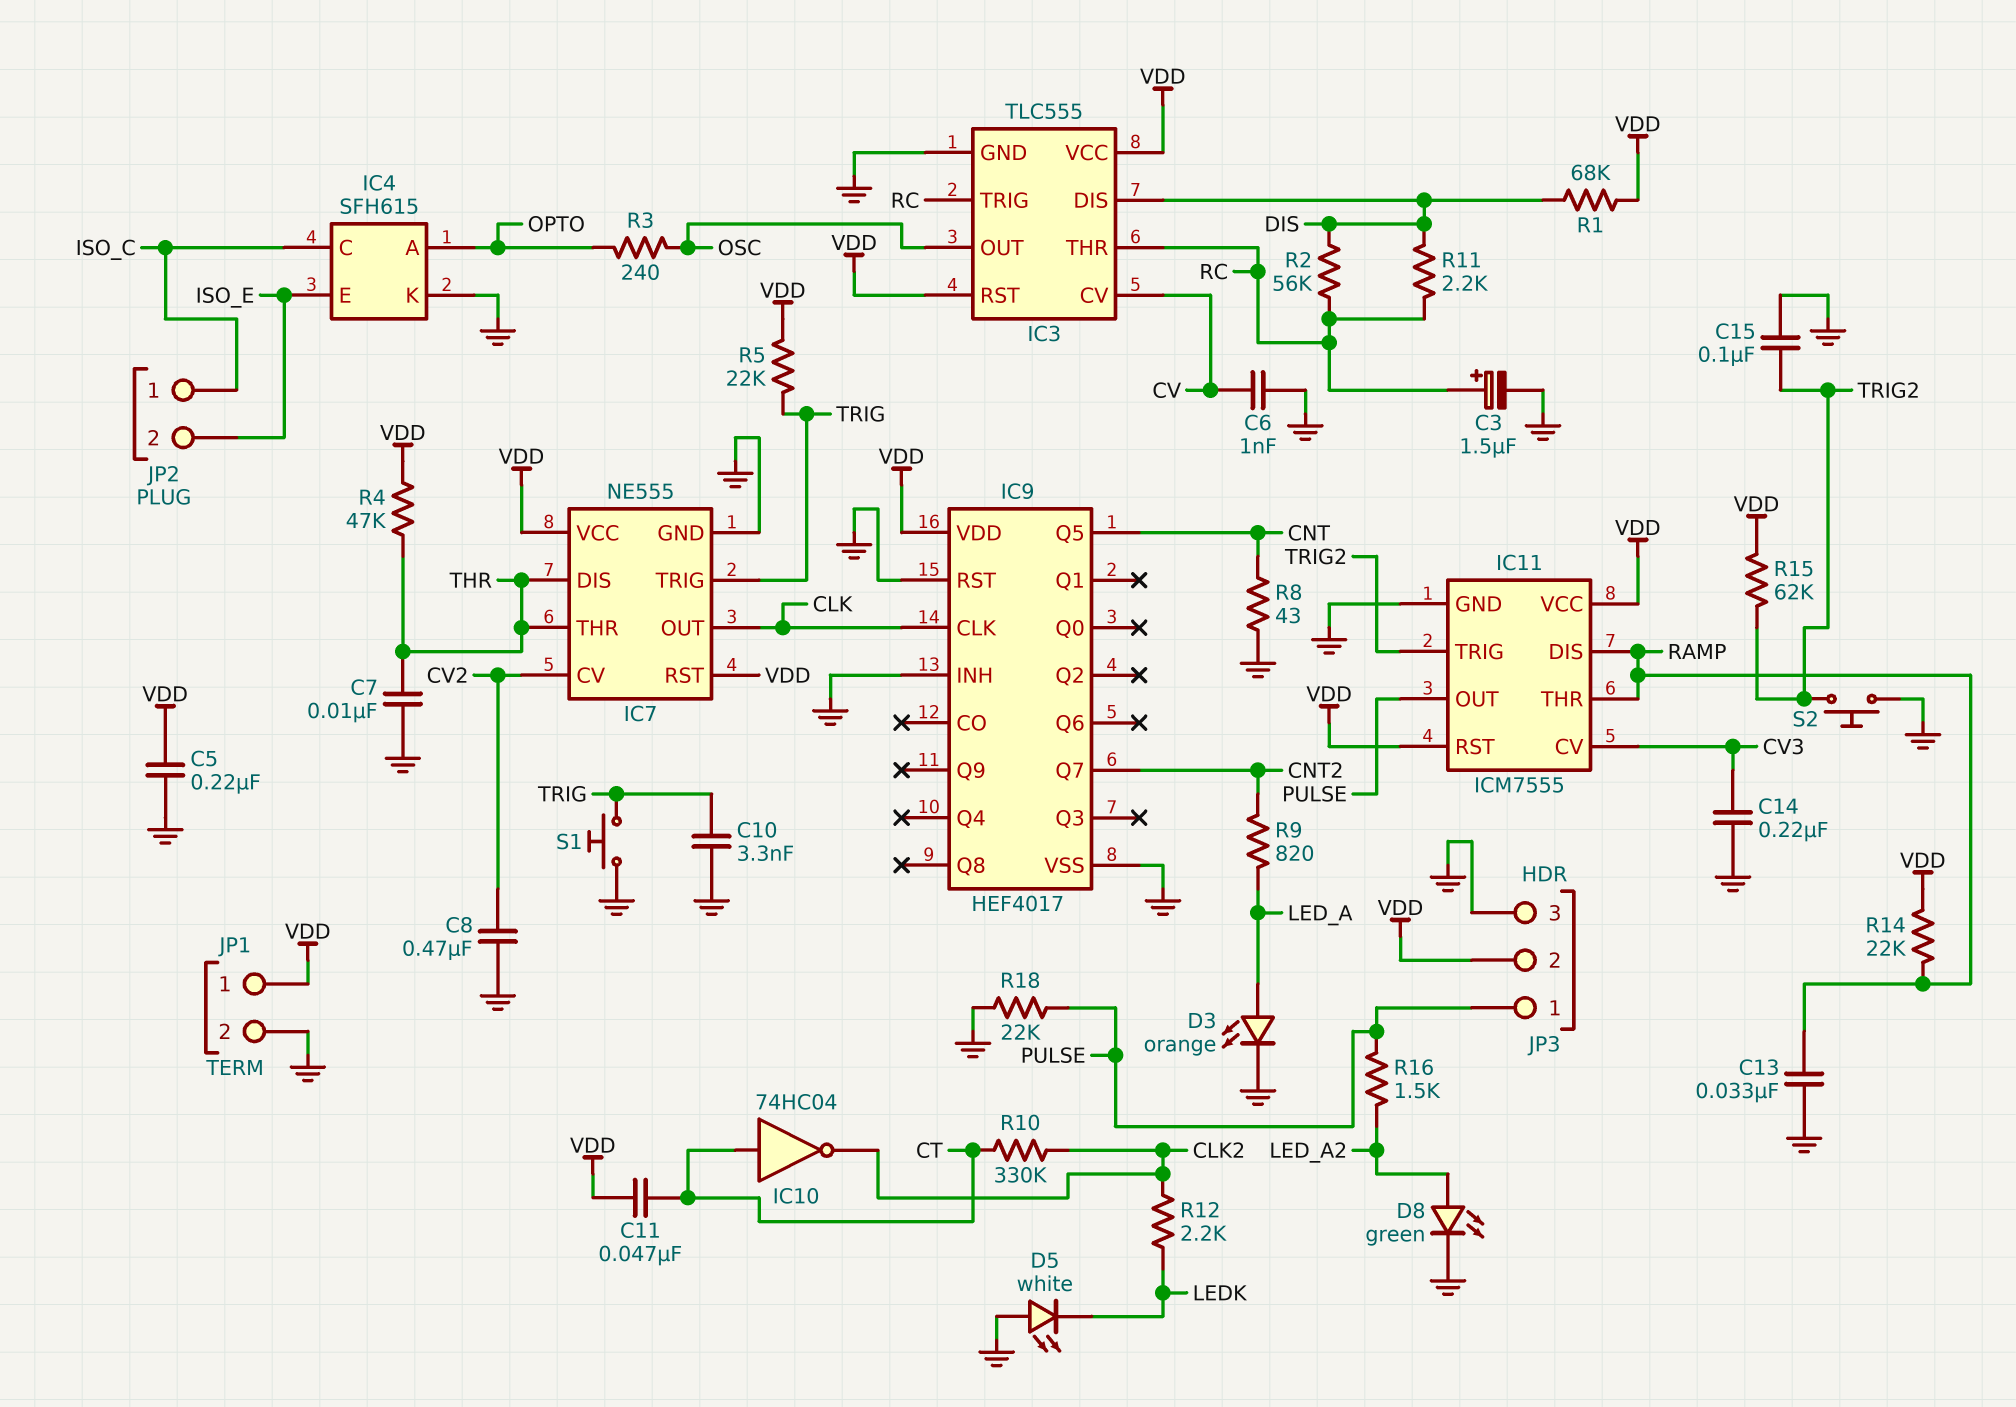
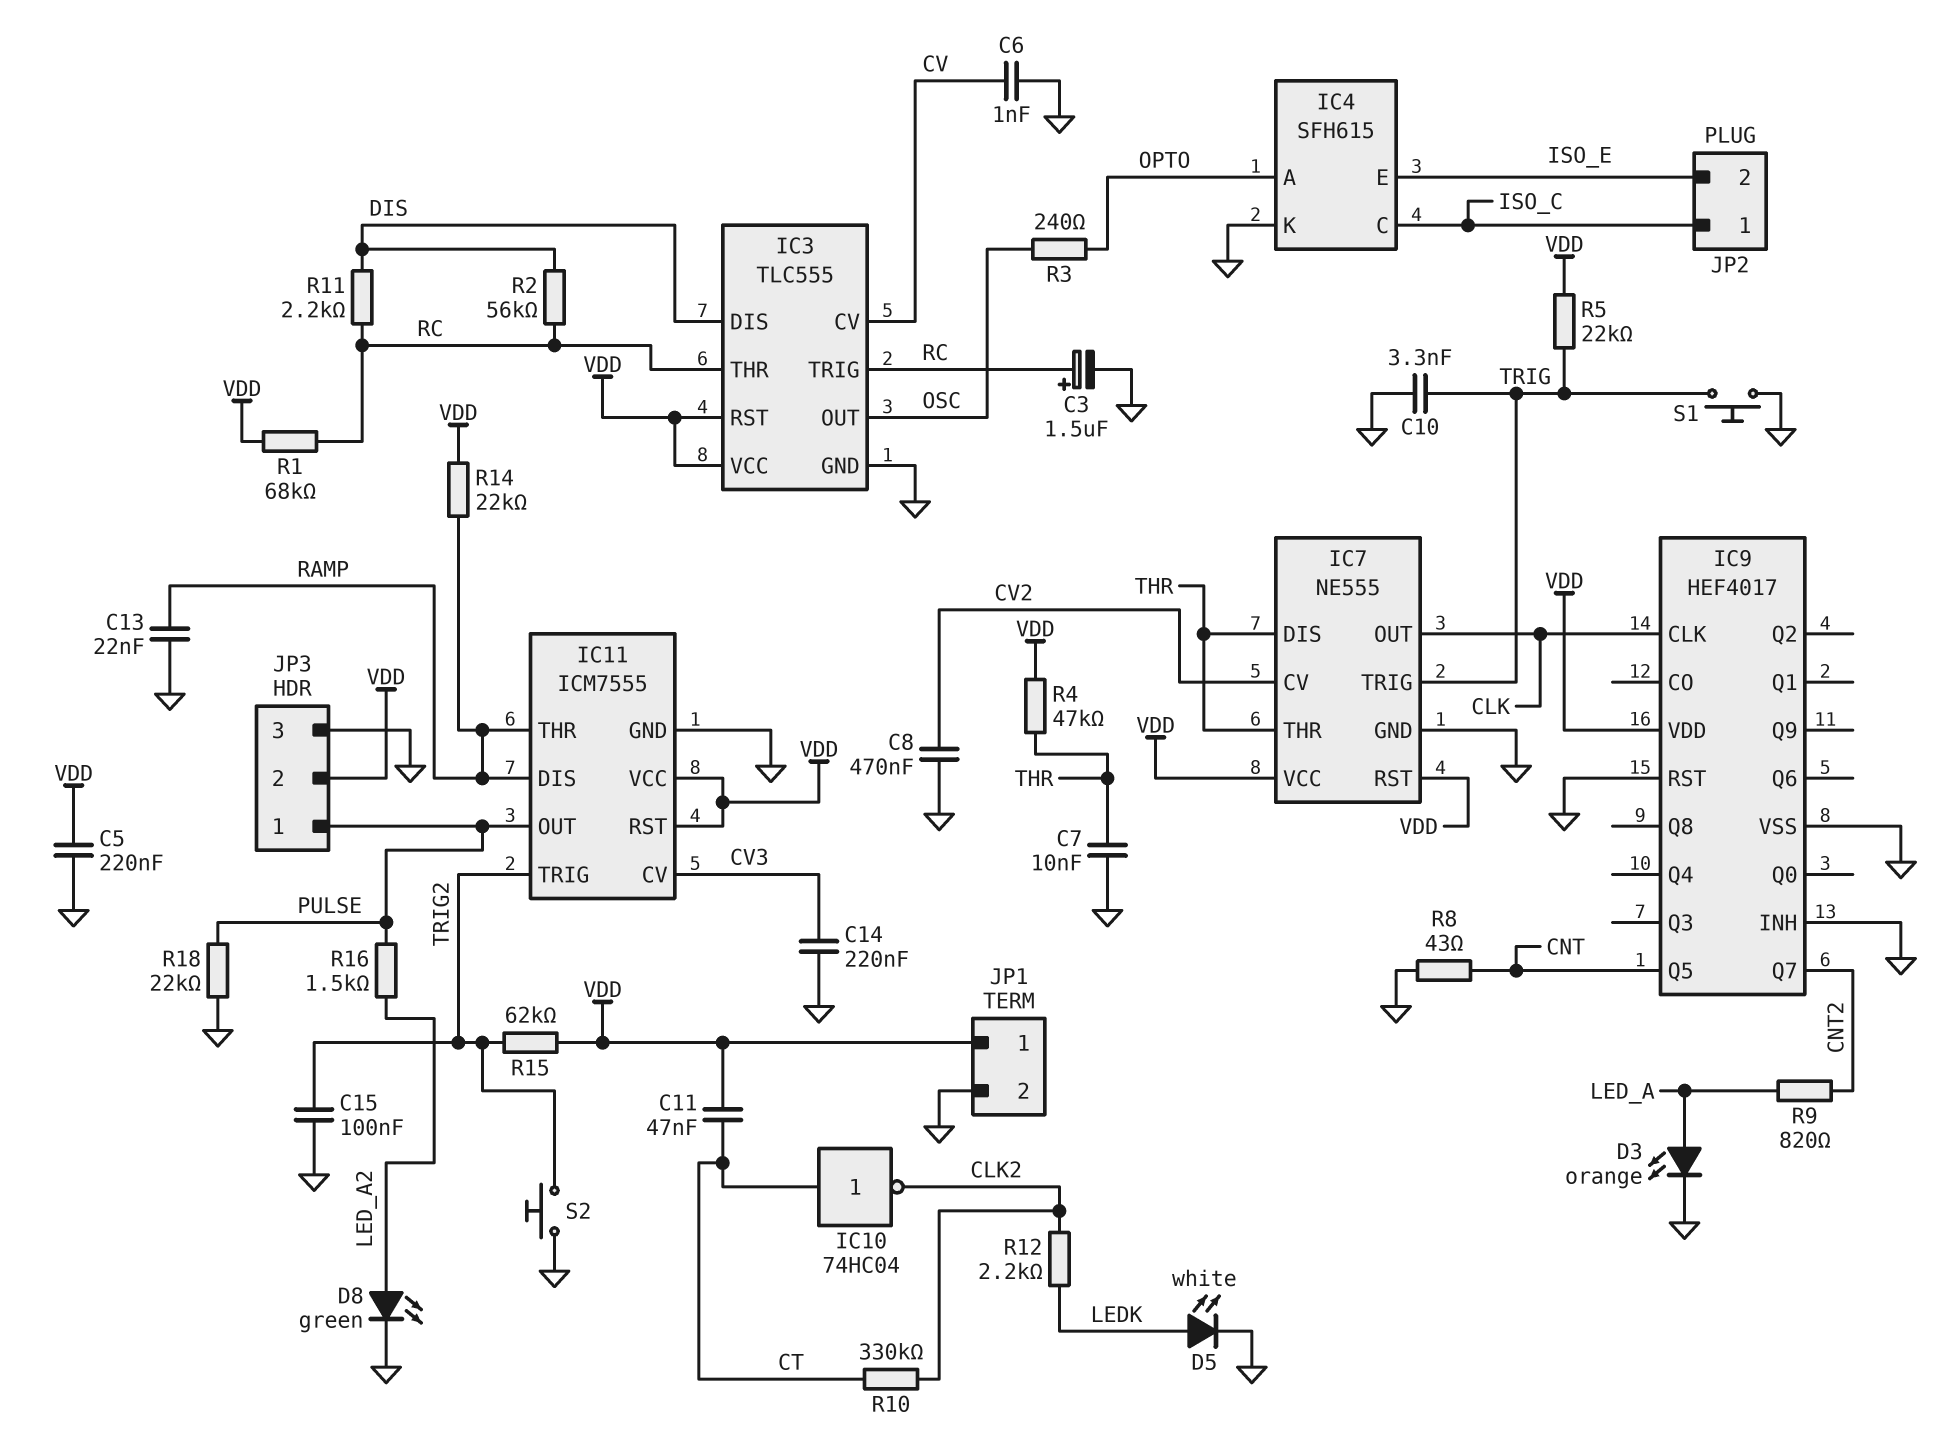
C13: 33nF (GND, RAMP) -> 22nF (GND, RAMP)
D5: LED white (A GND, K LEDK) -> LED white (A LEDK, K GND)
R1: 68k (DIS, VDD) -> 68k (RC, VDD)

